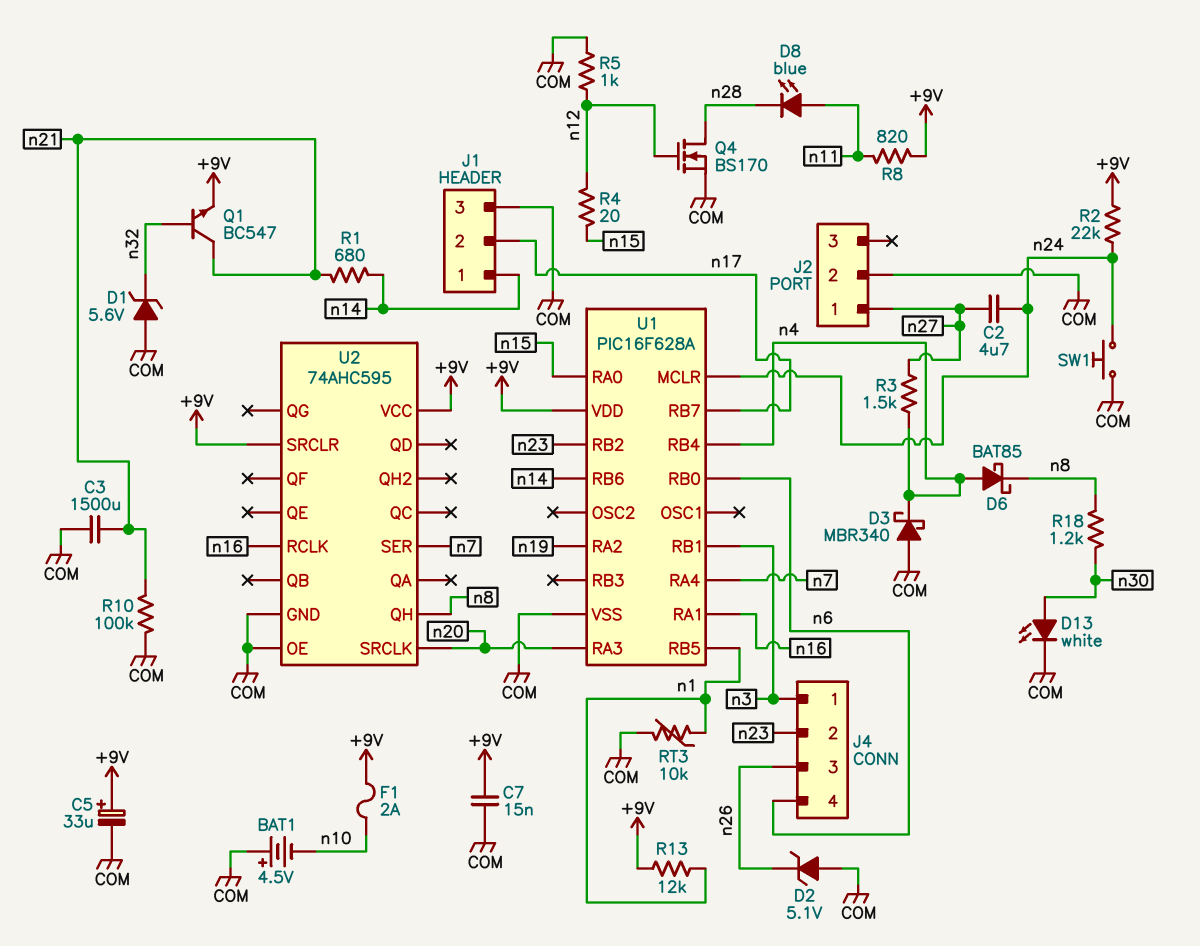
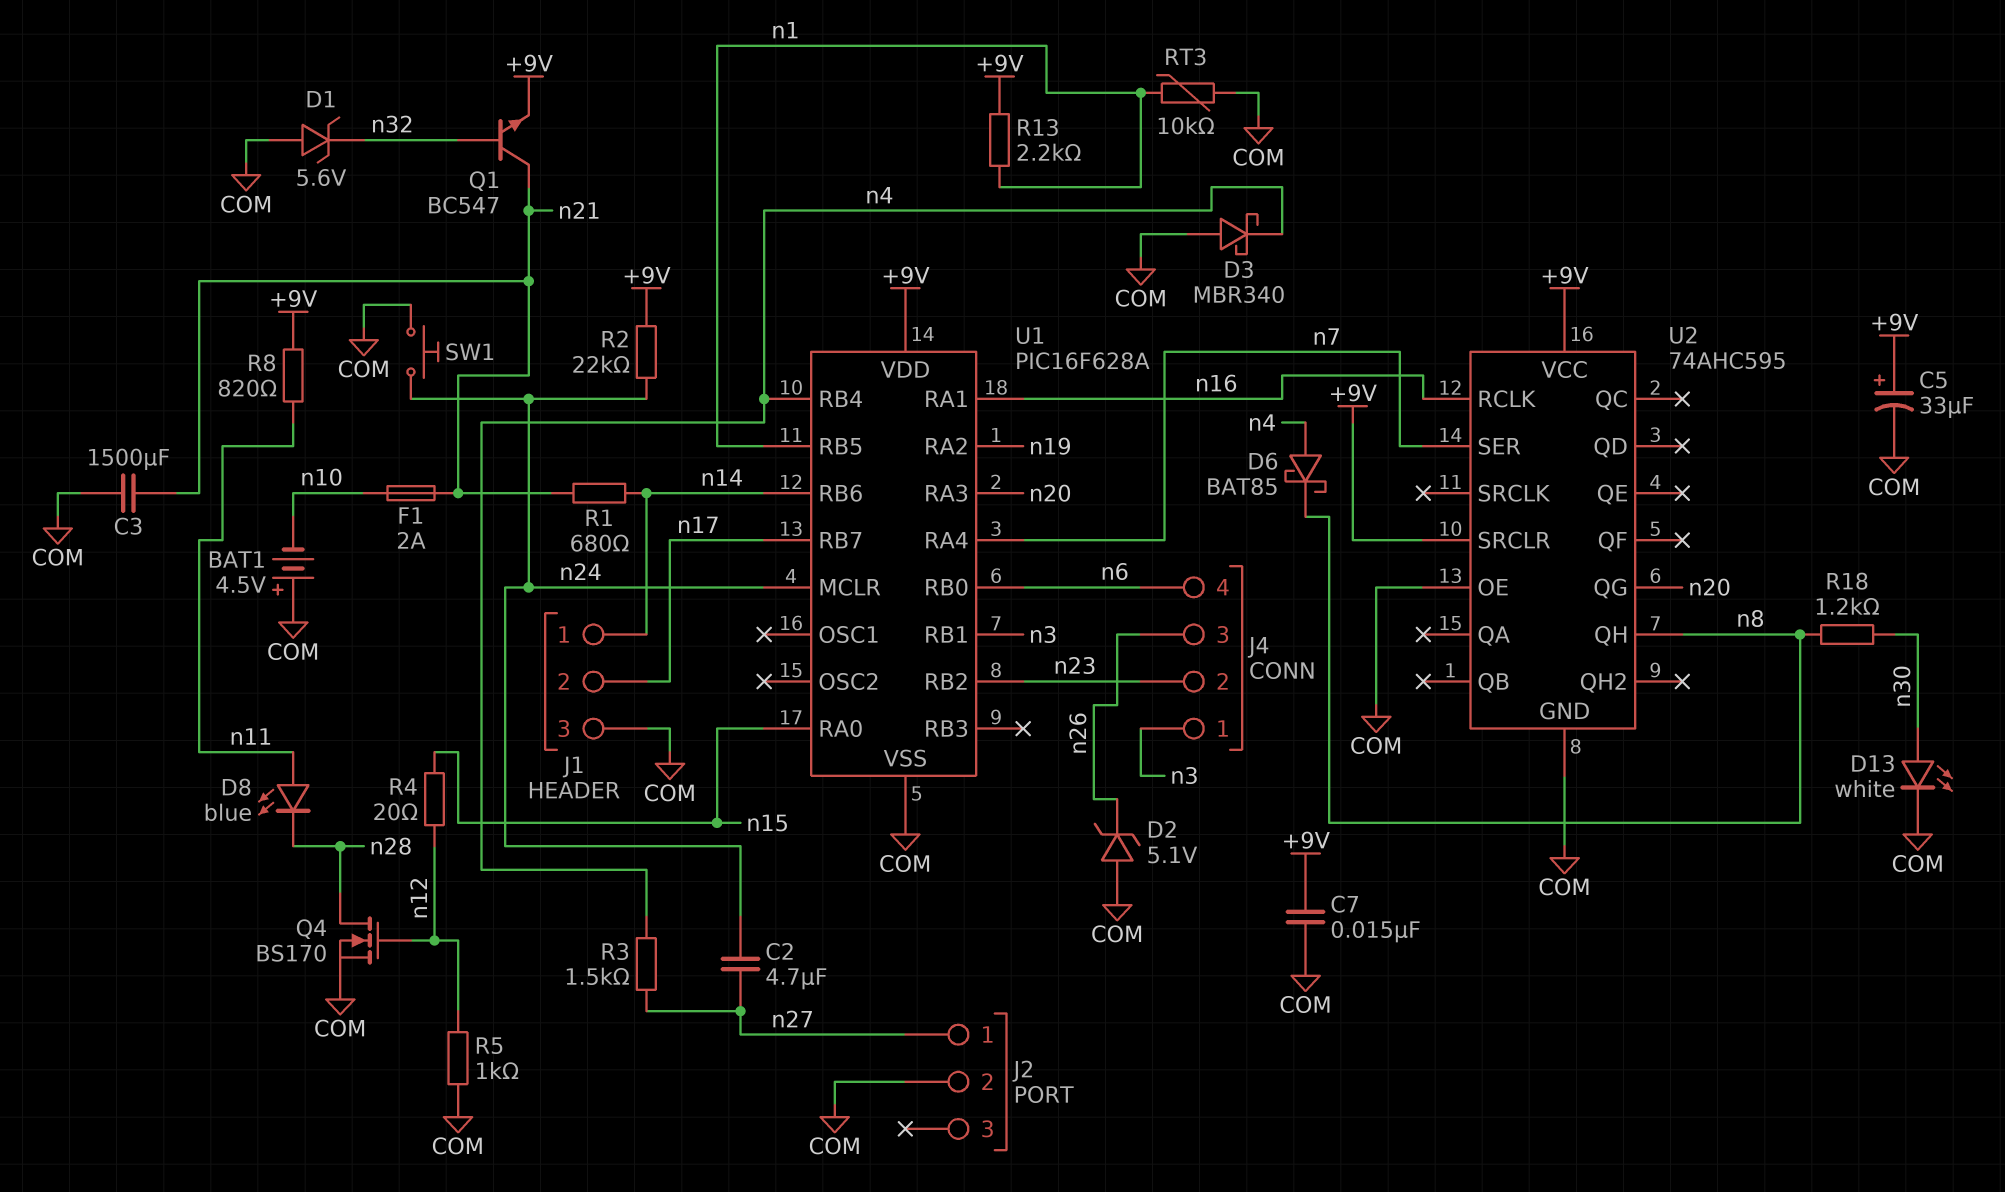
F1: 2A (+9V, n10) -> 2A (n10, n21)
R10: 100k (COM, n21) -> none
R13: 12k (+9V, n1) -> 2.2k (+9V, n1)
U2 pin QG: none -> n20
U2 pin SRCLK: n20 -> none

